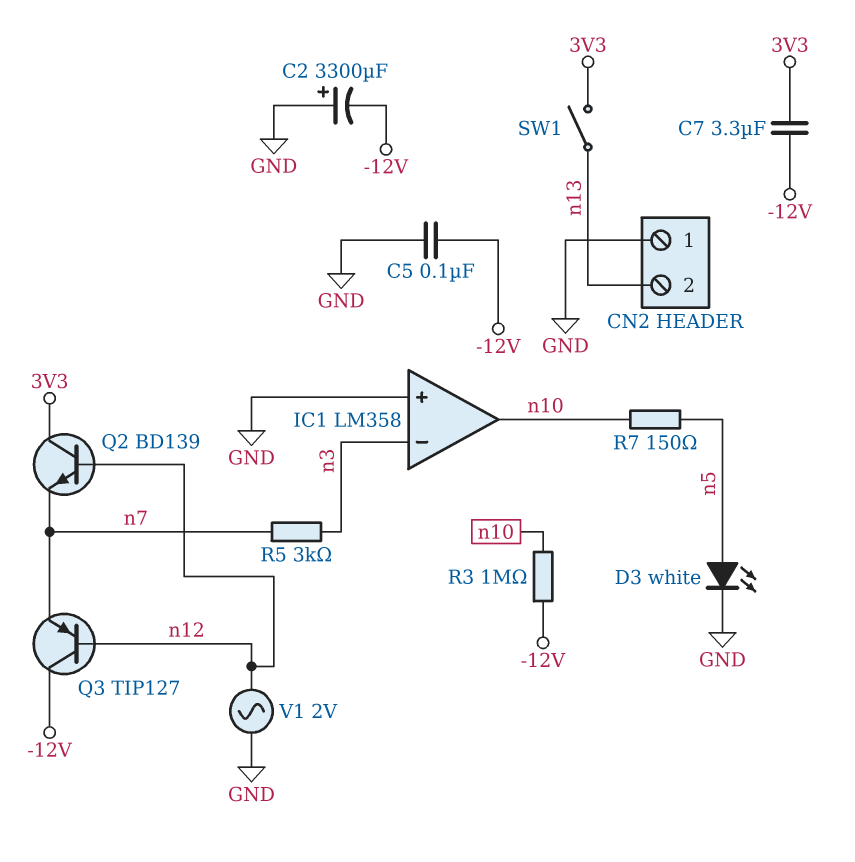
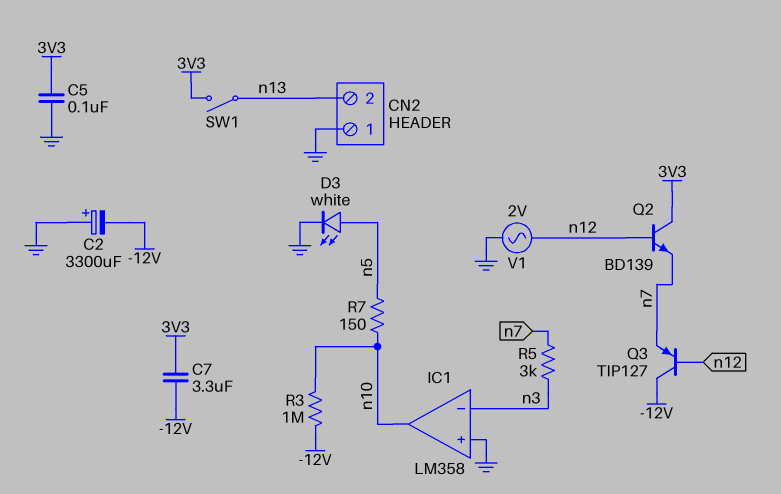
C5: 100nF (-12V, GND) -> 100nF (3V3, GND)

